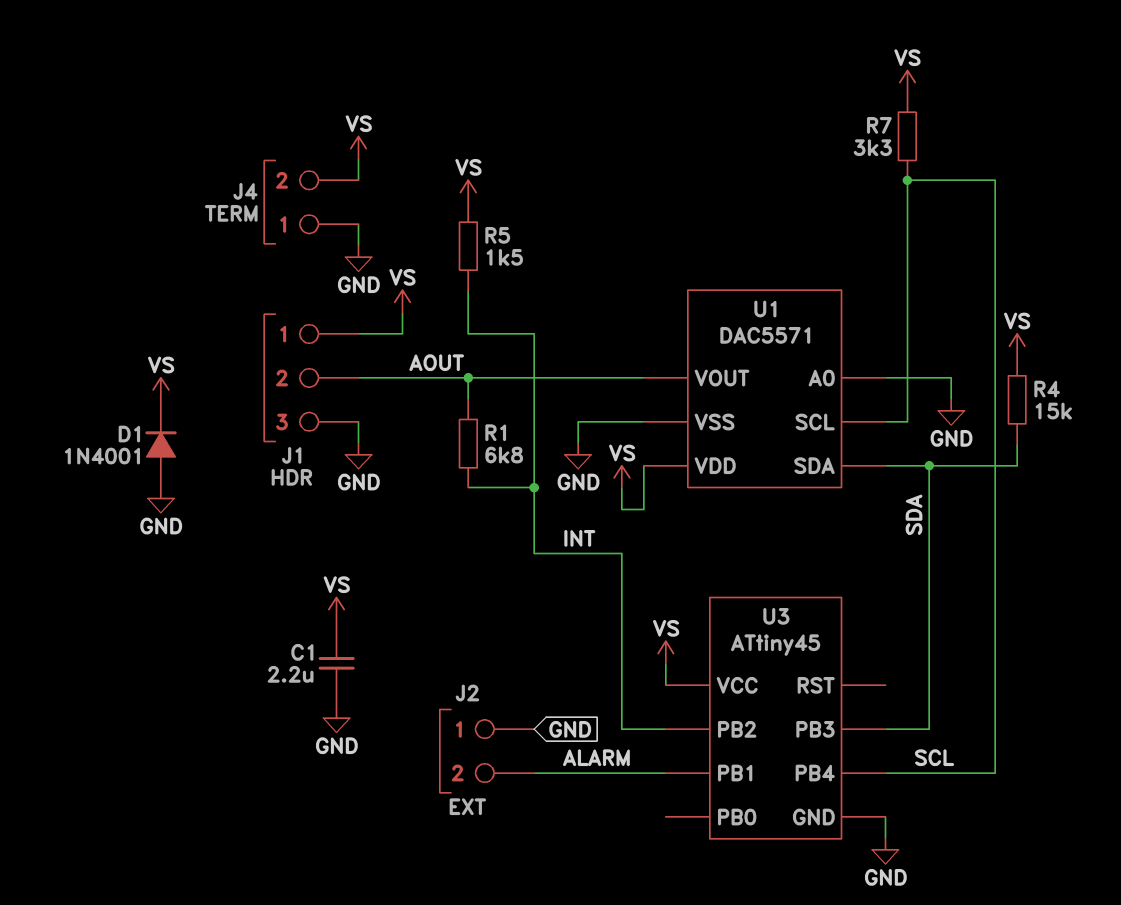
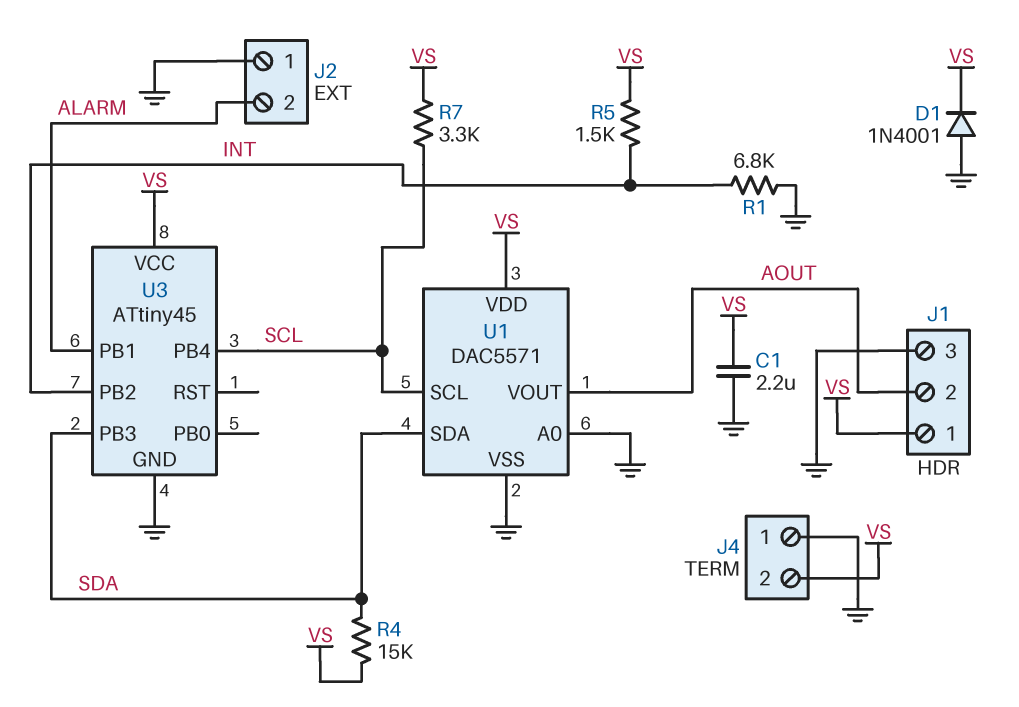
R1: 6.8k (AOUT, INT) -> 6.8k (GND, INT)

